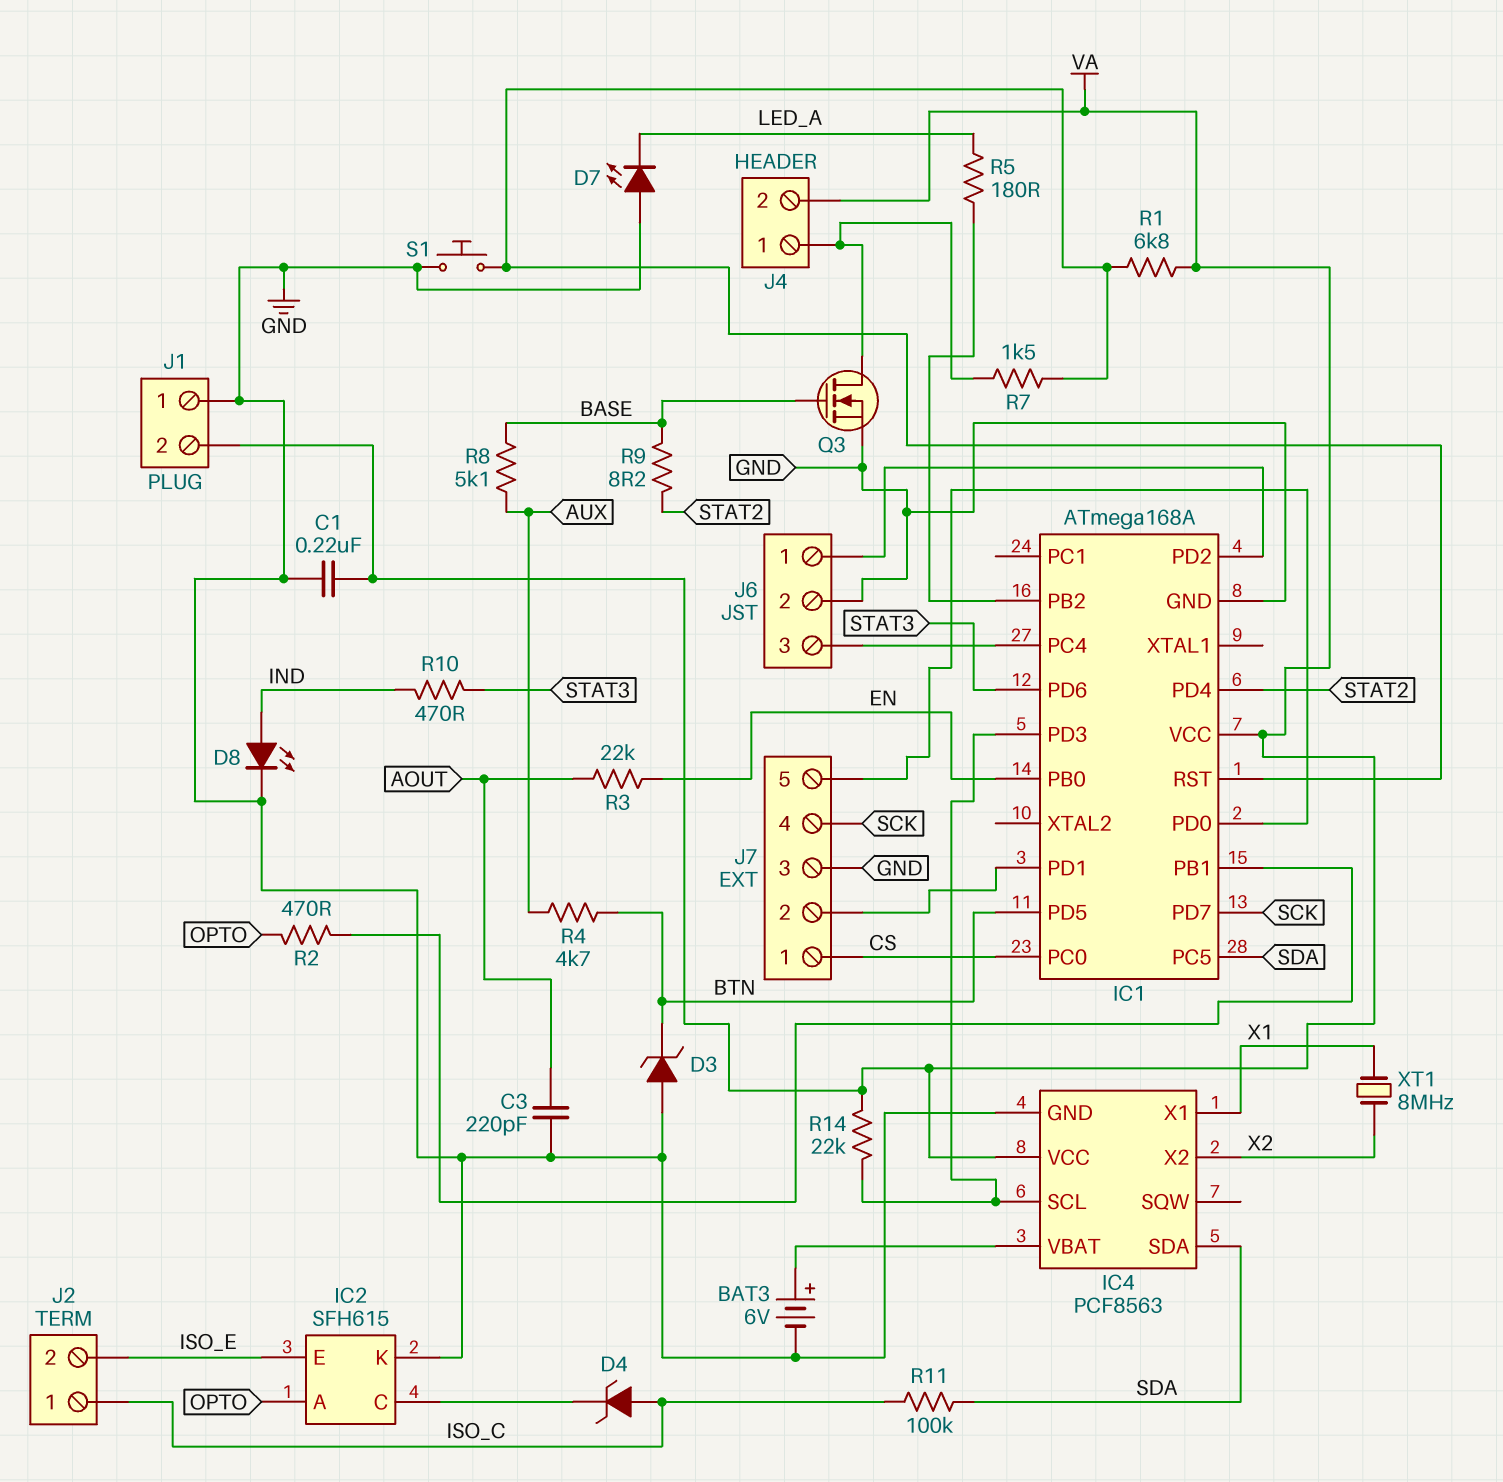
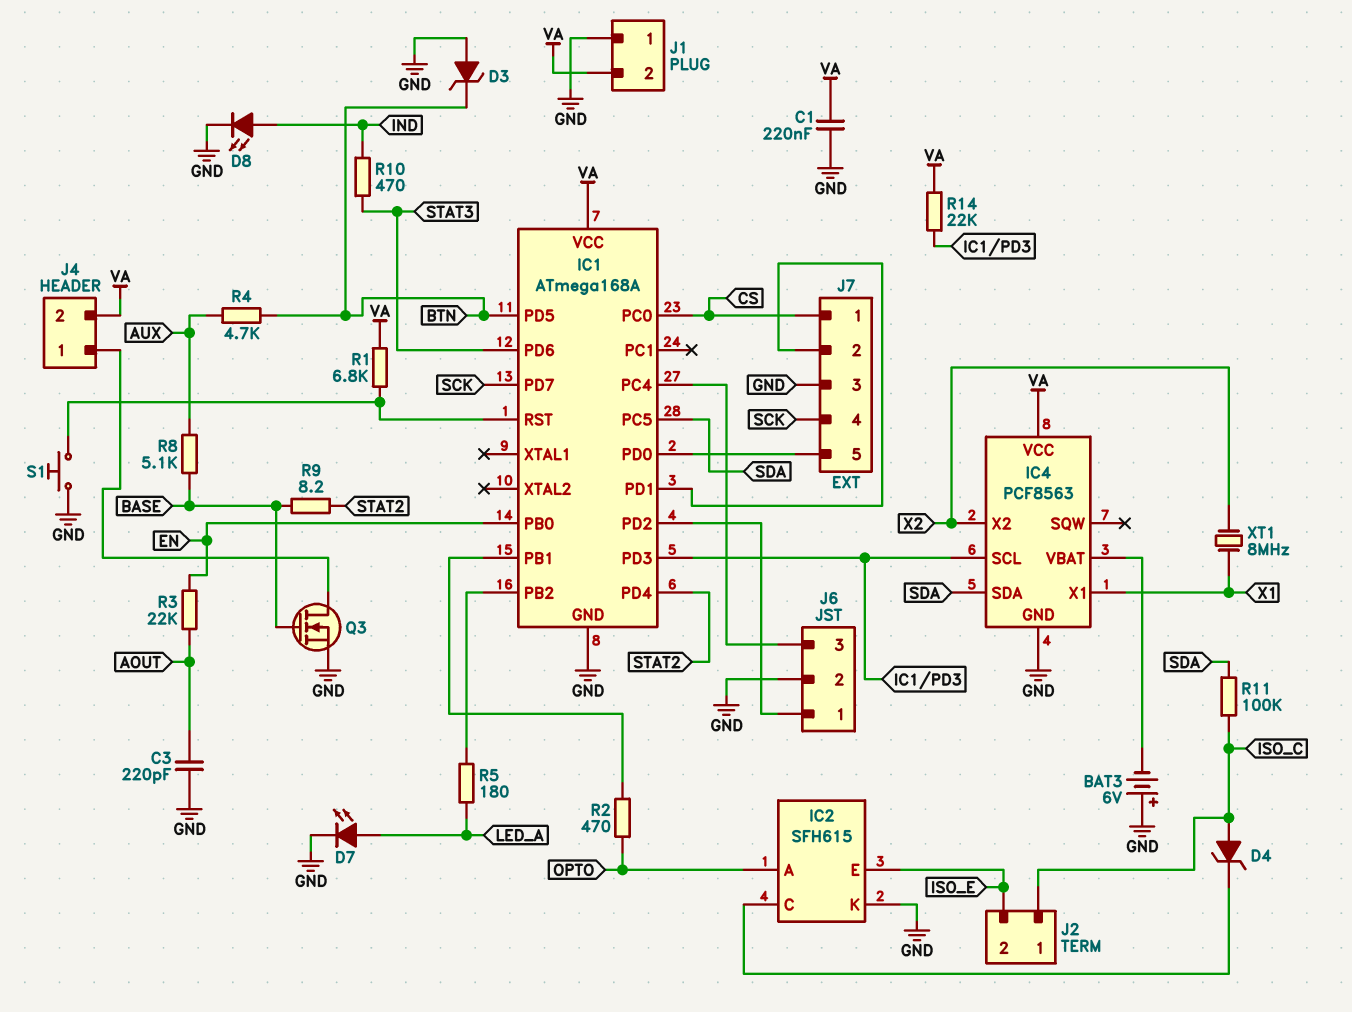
BAT3: 6V (plus IC4/VBAT, minus GND) -> 6V (plus GND, minus IC4/VBAT)
D7: LED (A GND, K LED_A) -> LED (A LED_A, K GND)
R7: 1.5k (IC1/RST, J4/1) -> none

